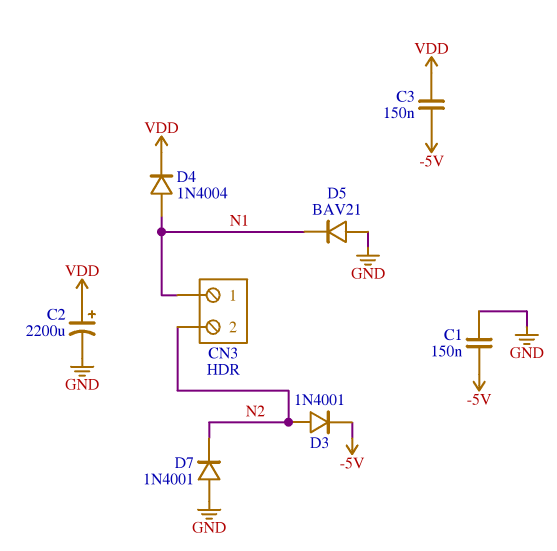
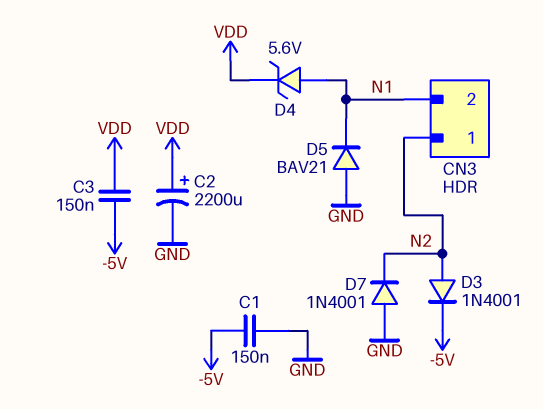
CN3 pin 1: N1 -> N2
CN3 pin 2: N2 -> N1
D4: diode 1N4004 (A N1, K VDD) -> zener 5.6V (A N1, K VDD)

